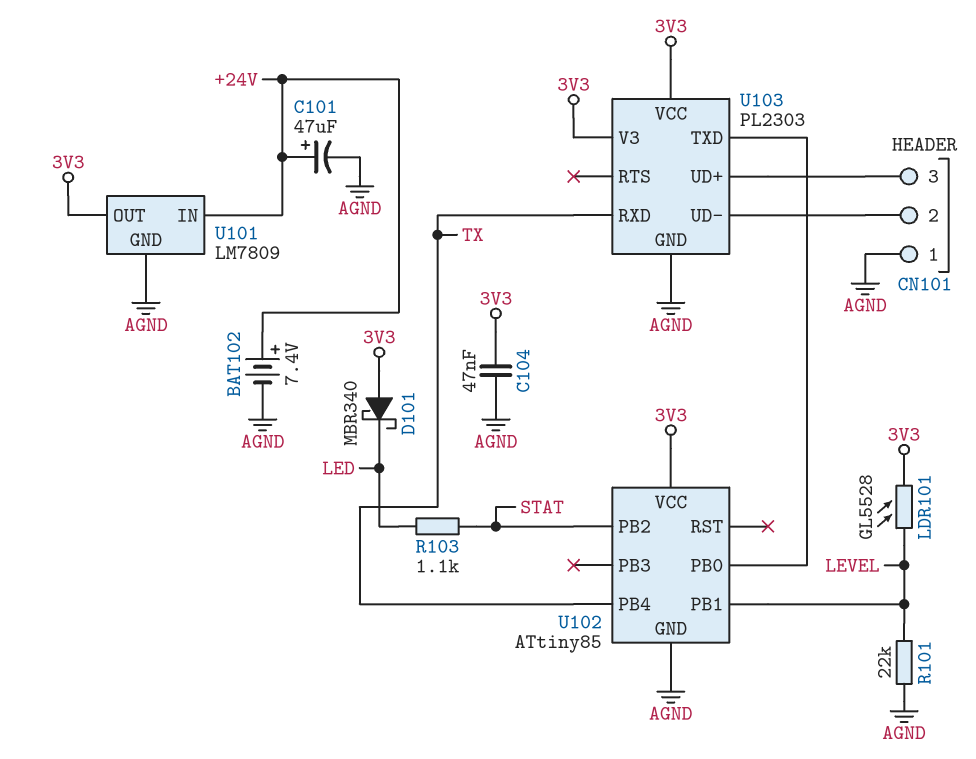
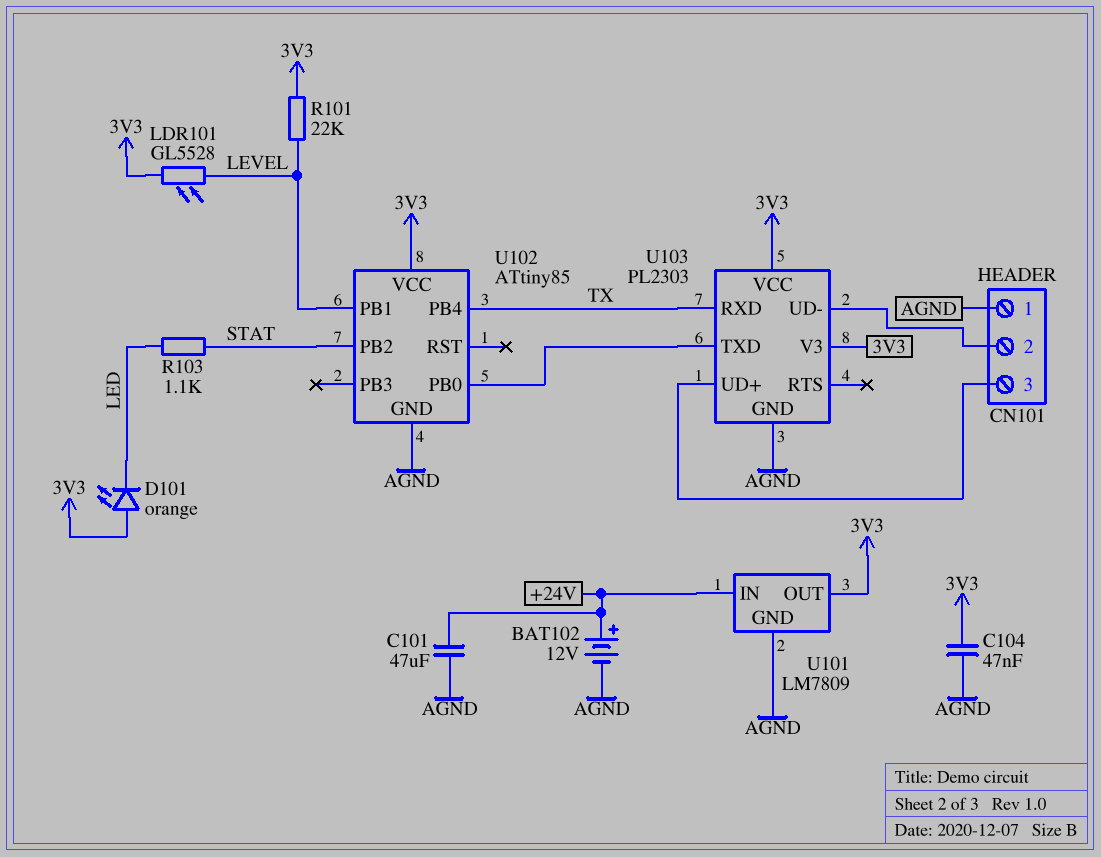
BAT102: 7.4V (plus +24V, minus AGND) -> 12V (plus +24V, minus AGND)
C101: 47uF (plus +24V, minus AGND) -> 47uF (+24V, AGND)
D101: schottky MBR340 (A 3V3, K LED) -> LED orange (A 3V3, K LED)
R101: 22k (AGND, LEVEL) -> 22k (3V3, LEVEL)

